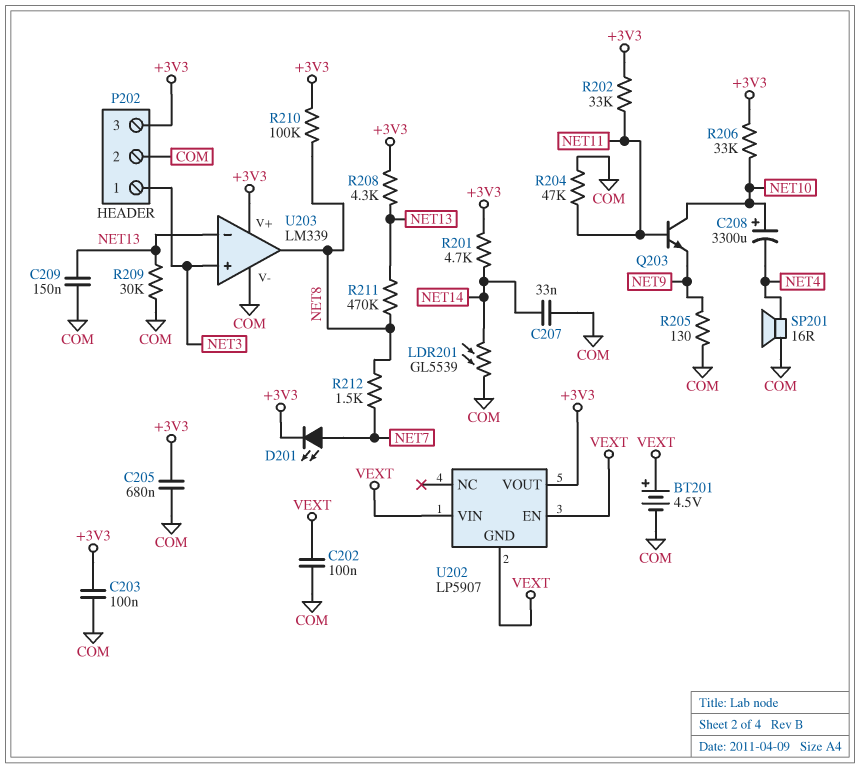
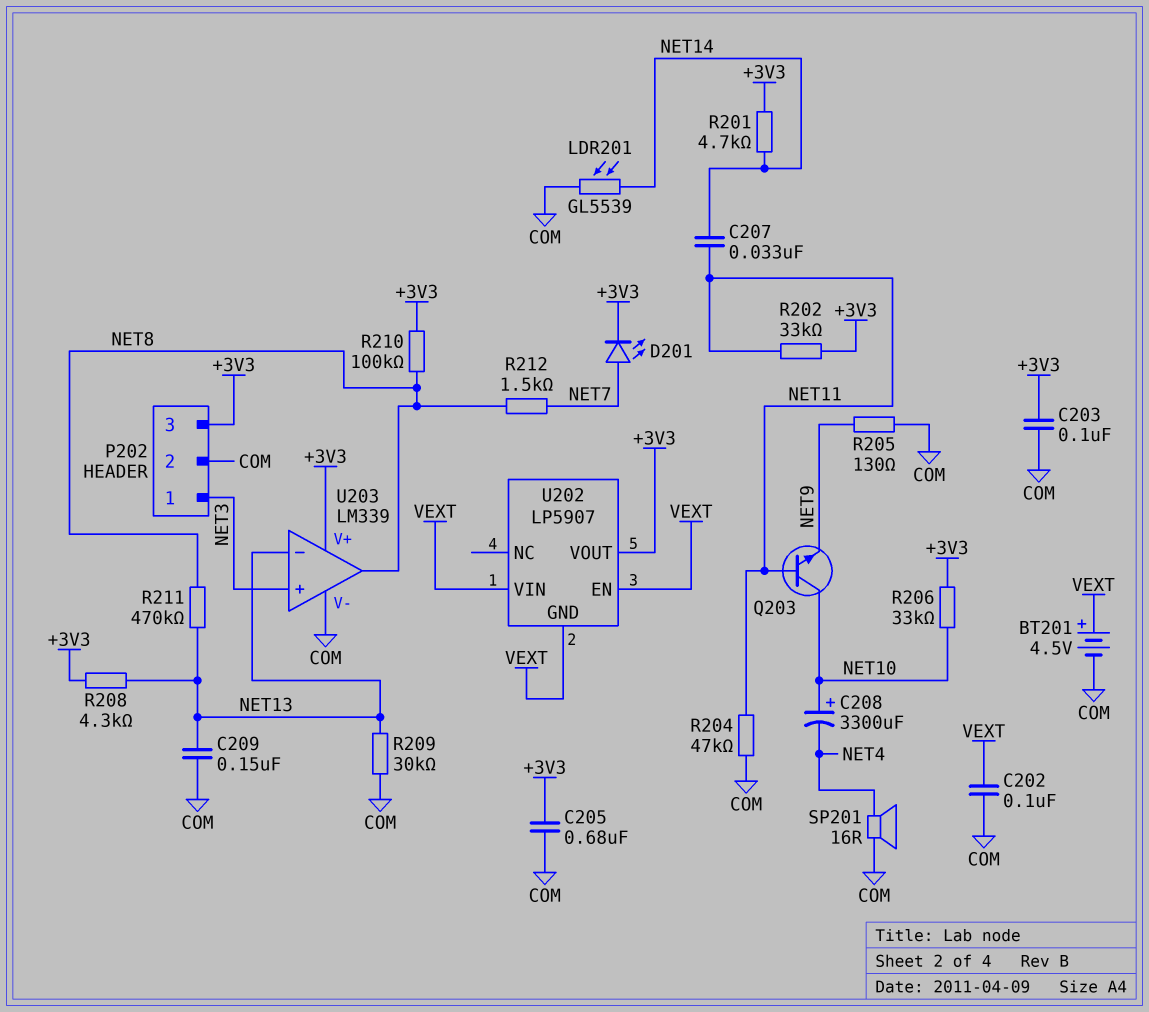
C207: 33nF (COM, NET14) -> 33nF (NET11, NET14)

